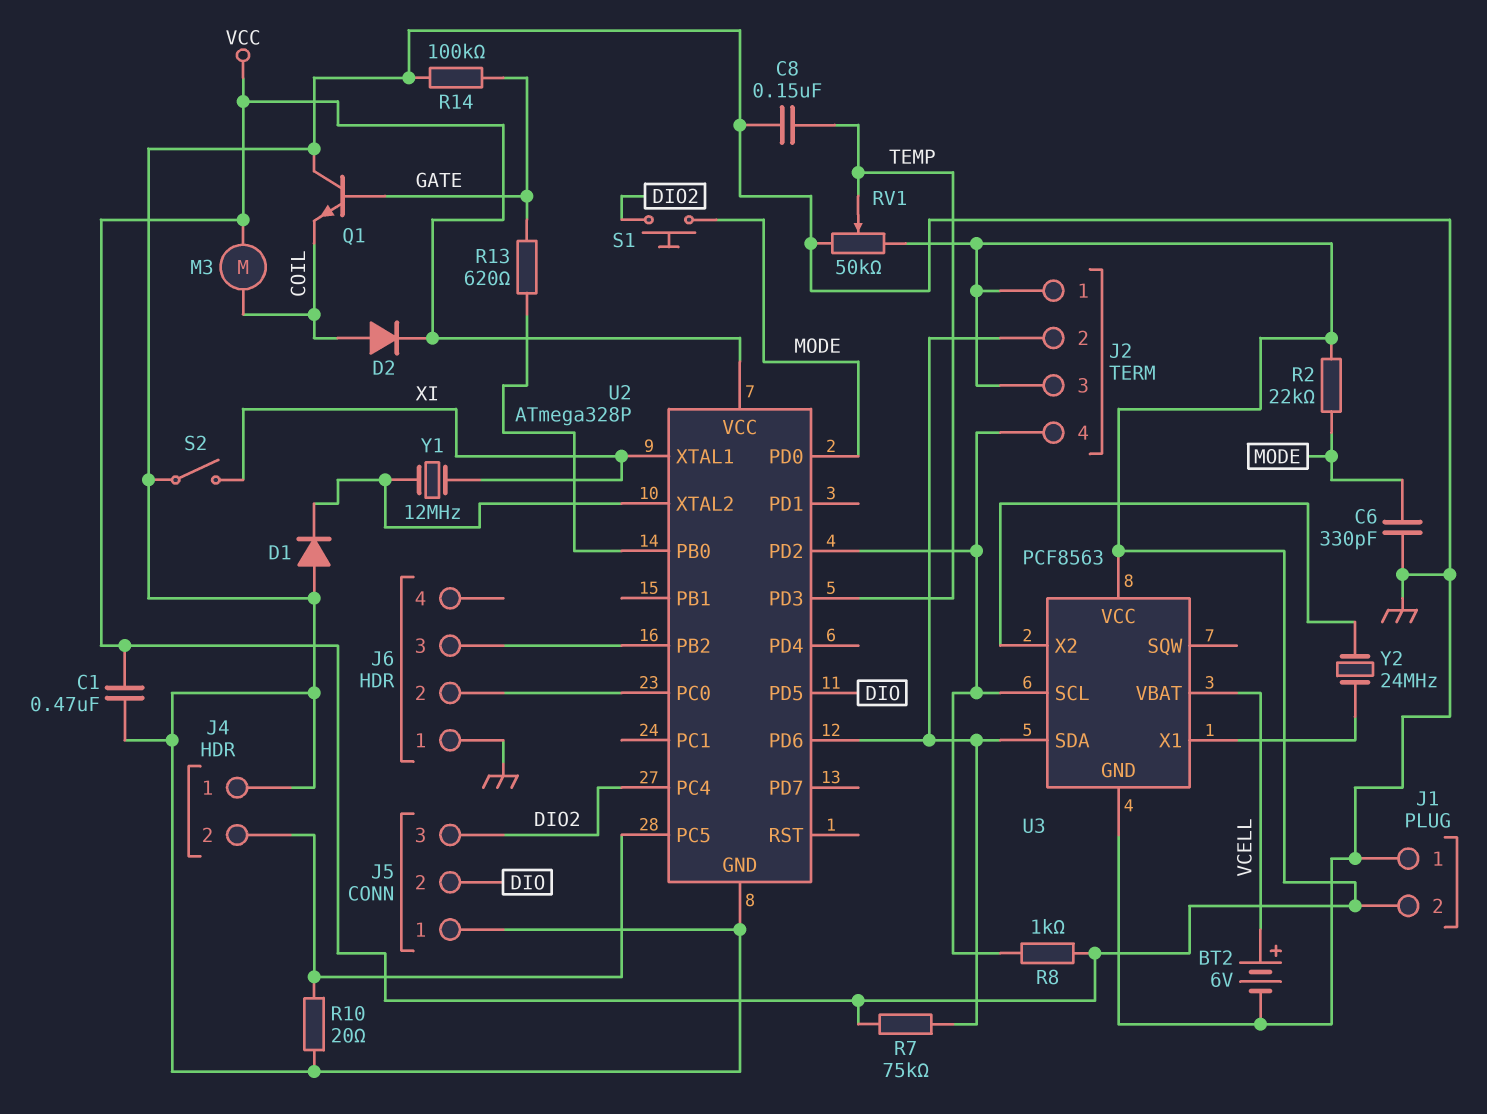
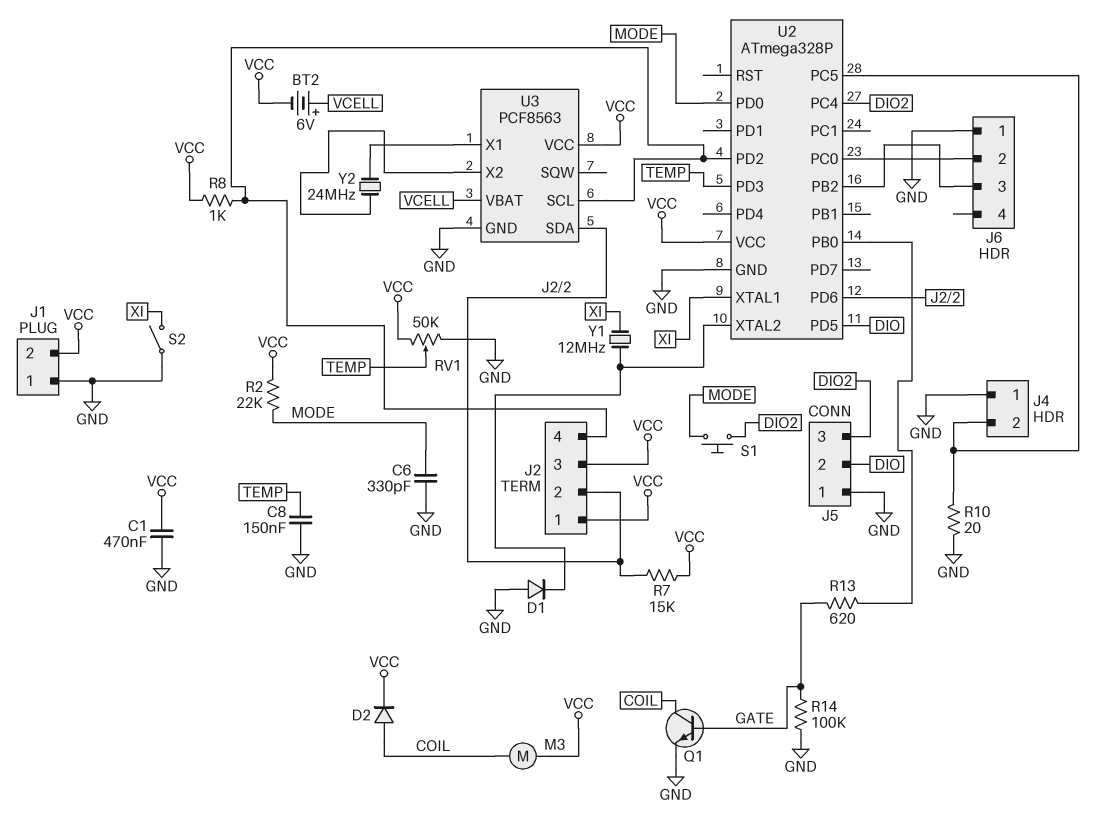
BT2: 6V (plus VCELL, minus GND) -> 6V (plus VCELL, minus VCC)
Q1: NPN (B GATE, C GND, E COIL) -> NPN (B GATE, C COIL, E GND)
R7: 75k (J2/2, VCC) -> 15k (J2/2, VCC)

